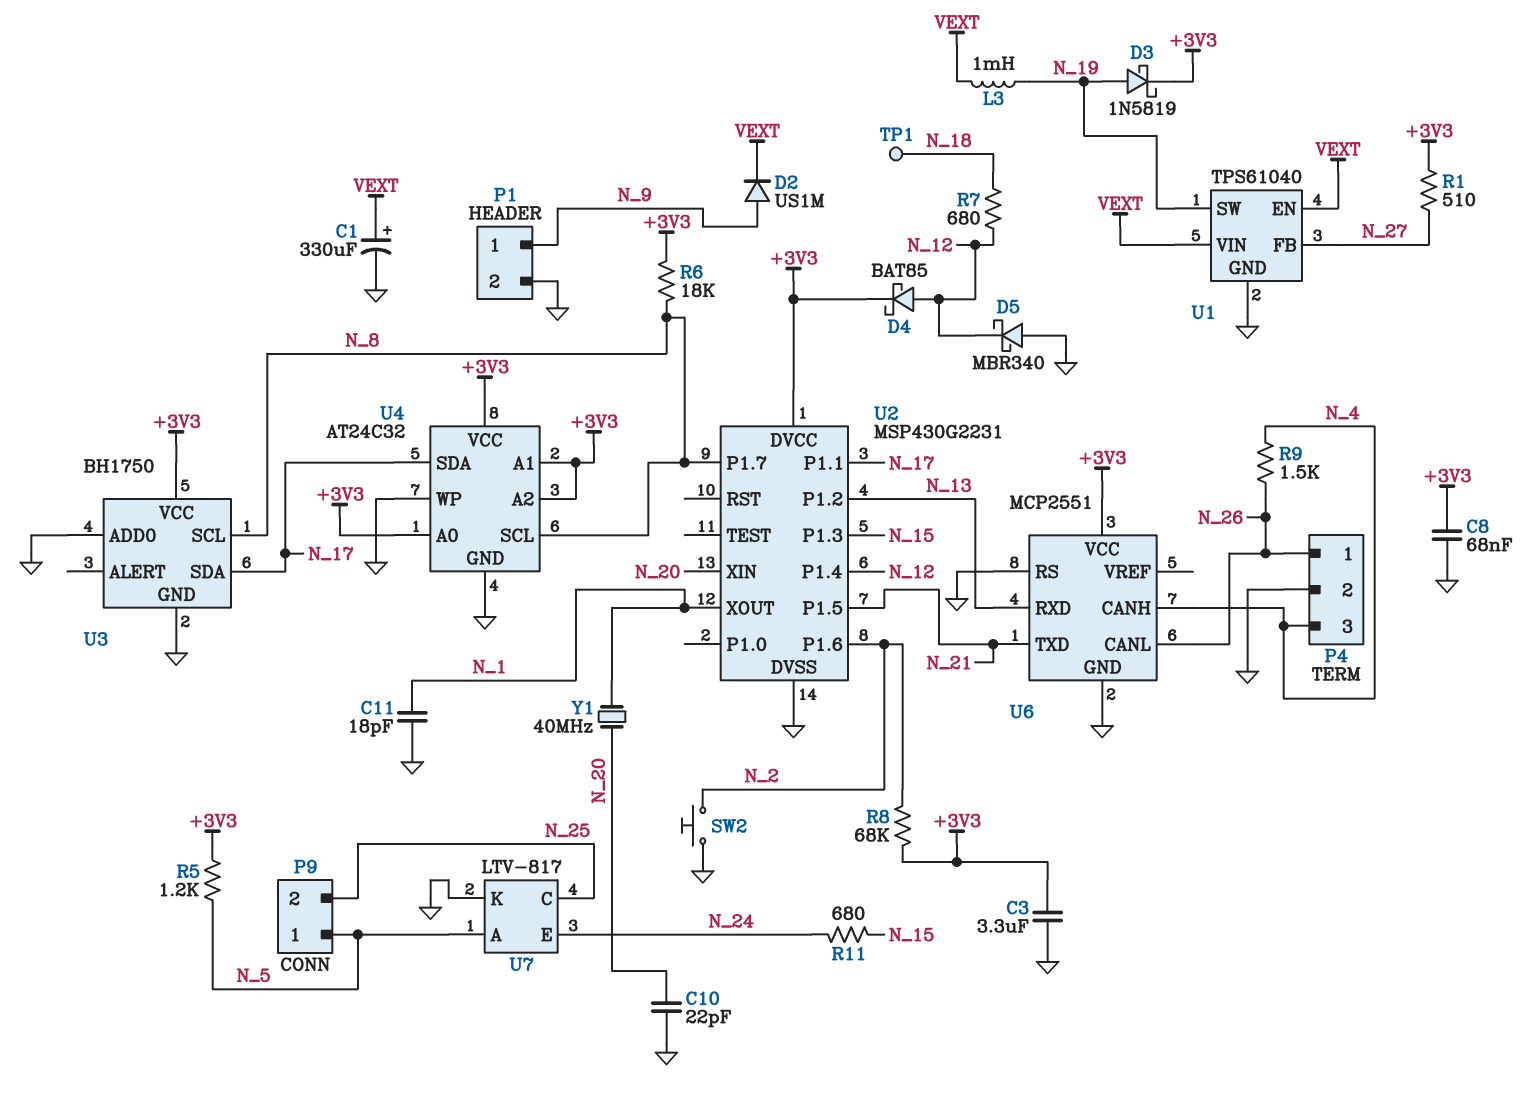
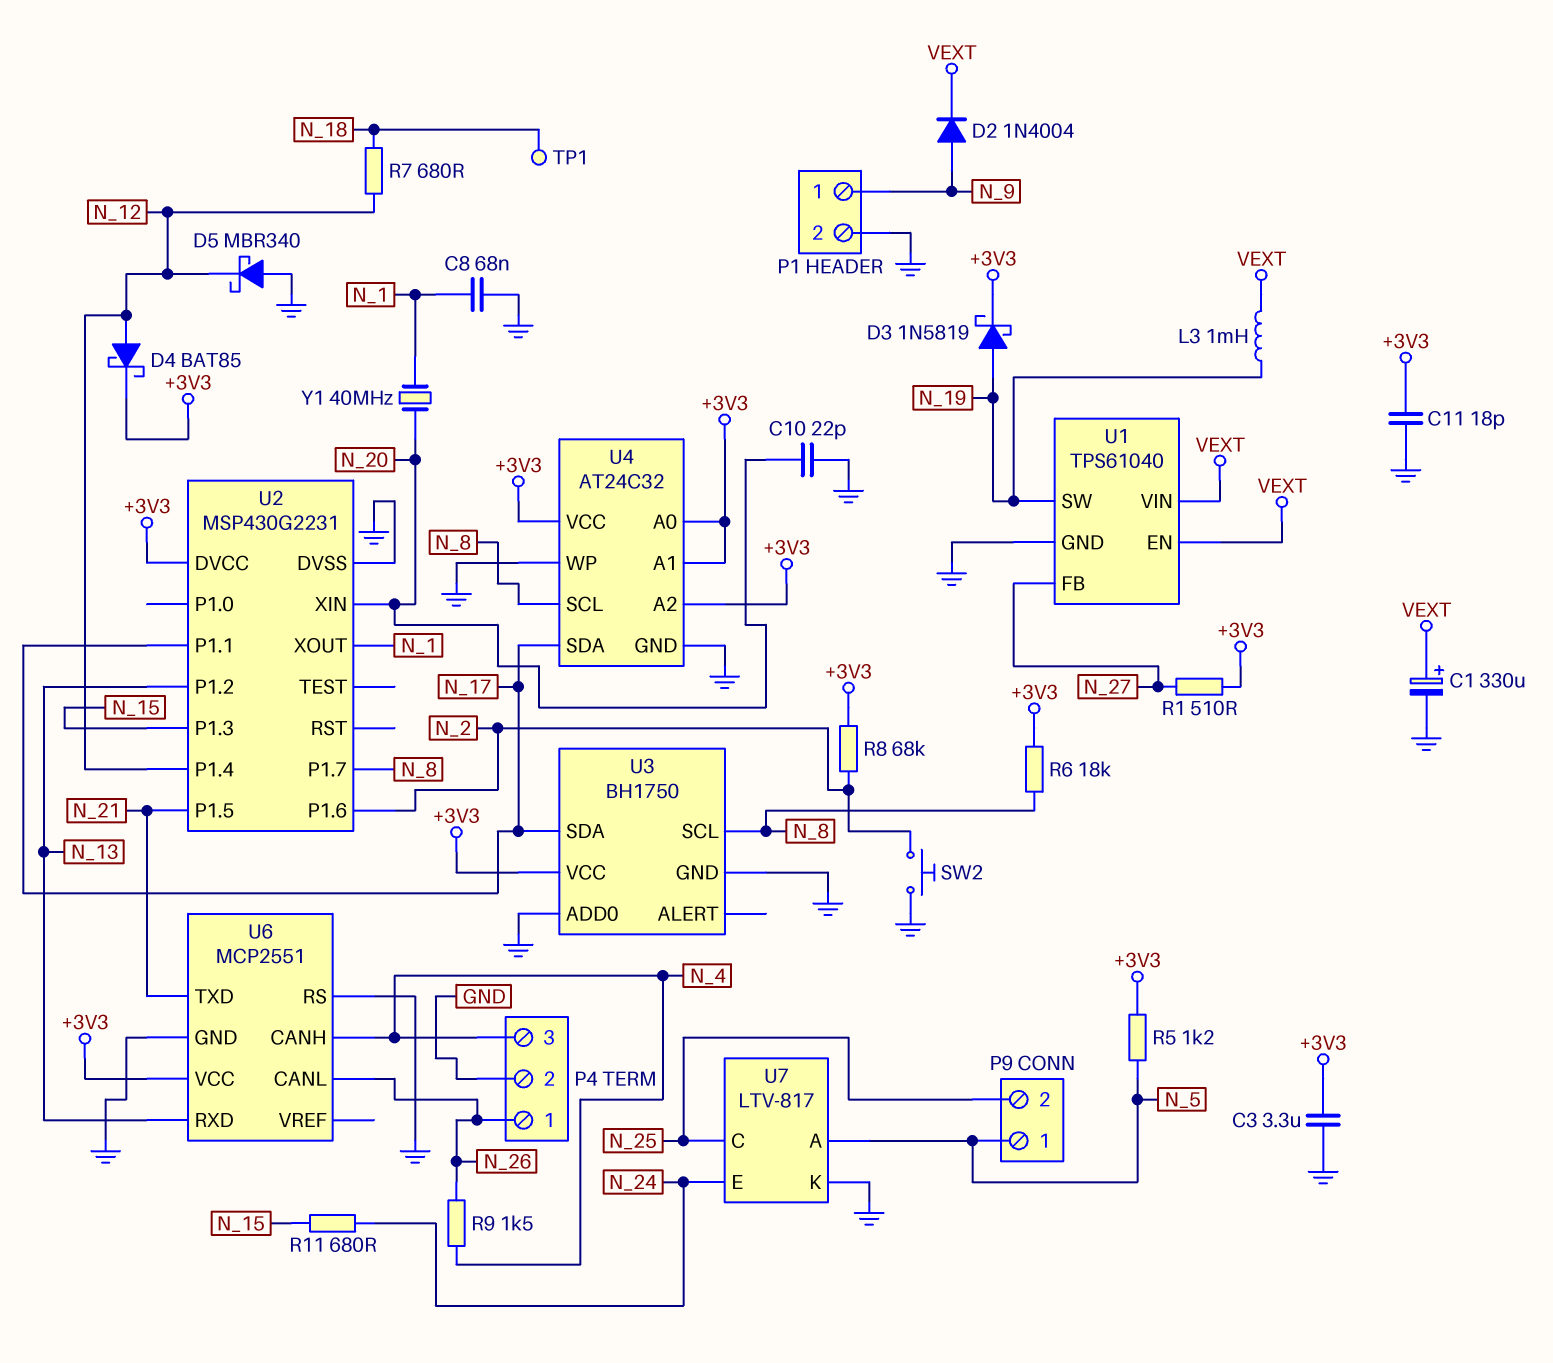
C8: 68nF (+3V3, GND) -> 68nF (GND, N_1)
C11: 18pF (GND, N_1) -> 18pF (+3V3, GND)
D2: diode US1M (A N_9, K VEXT) -> diode 1N4004 (A N_9, K VEXT)

